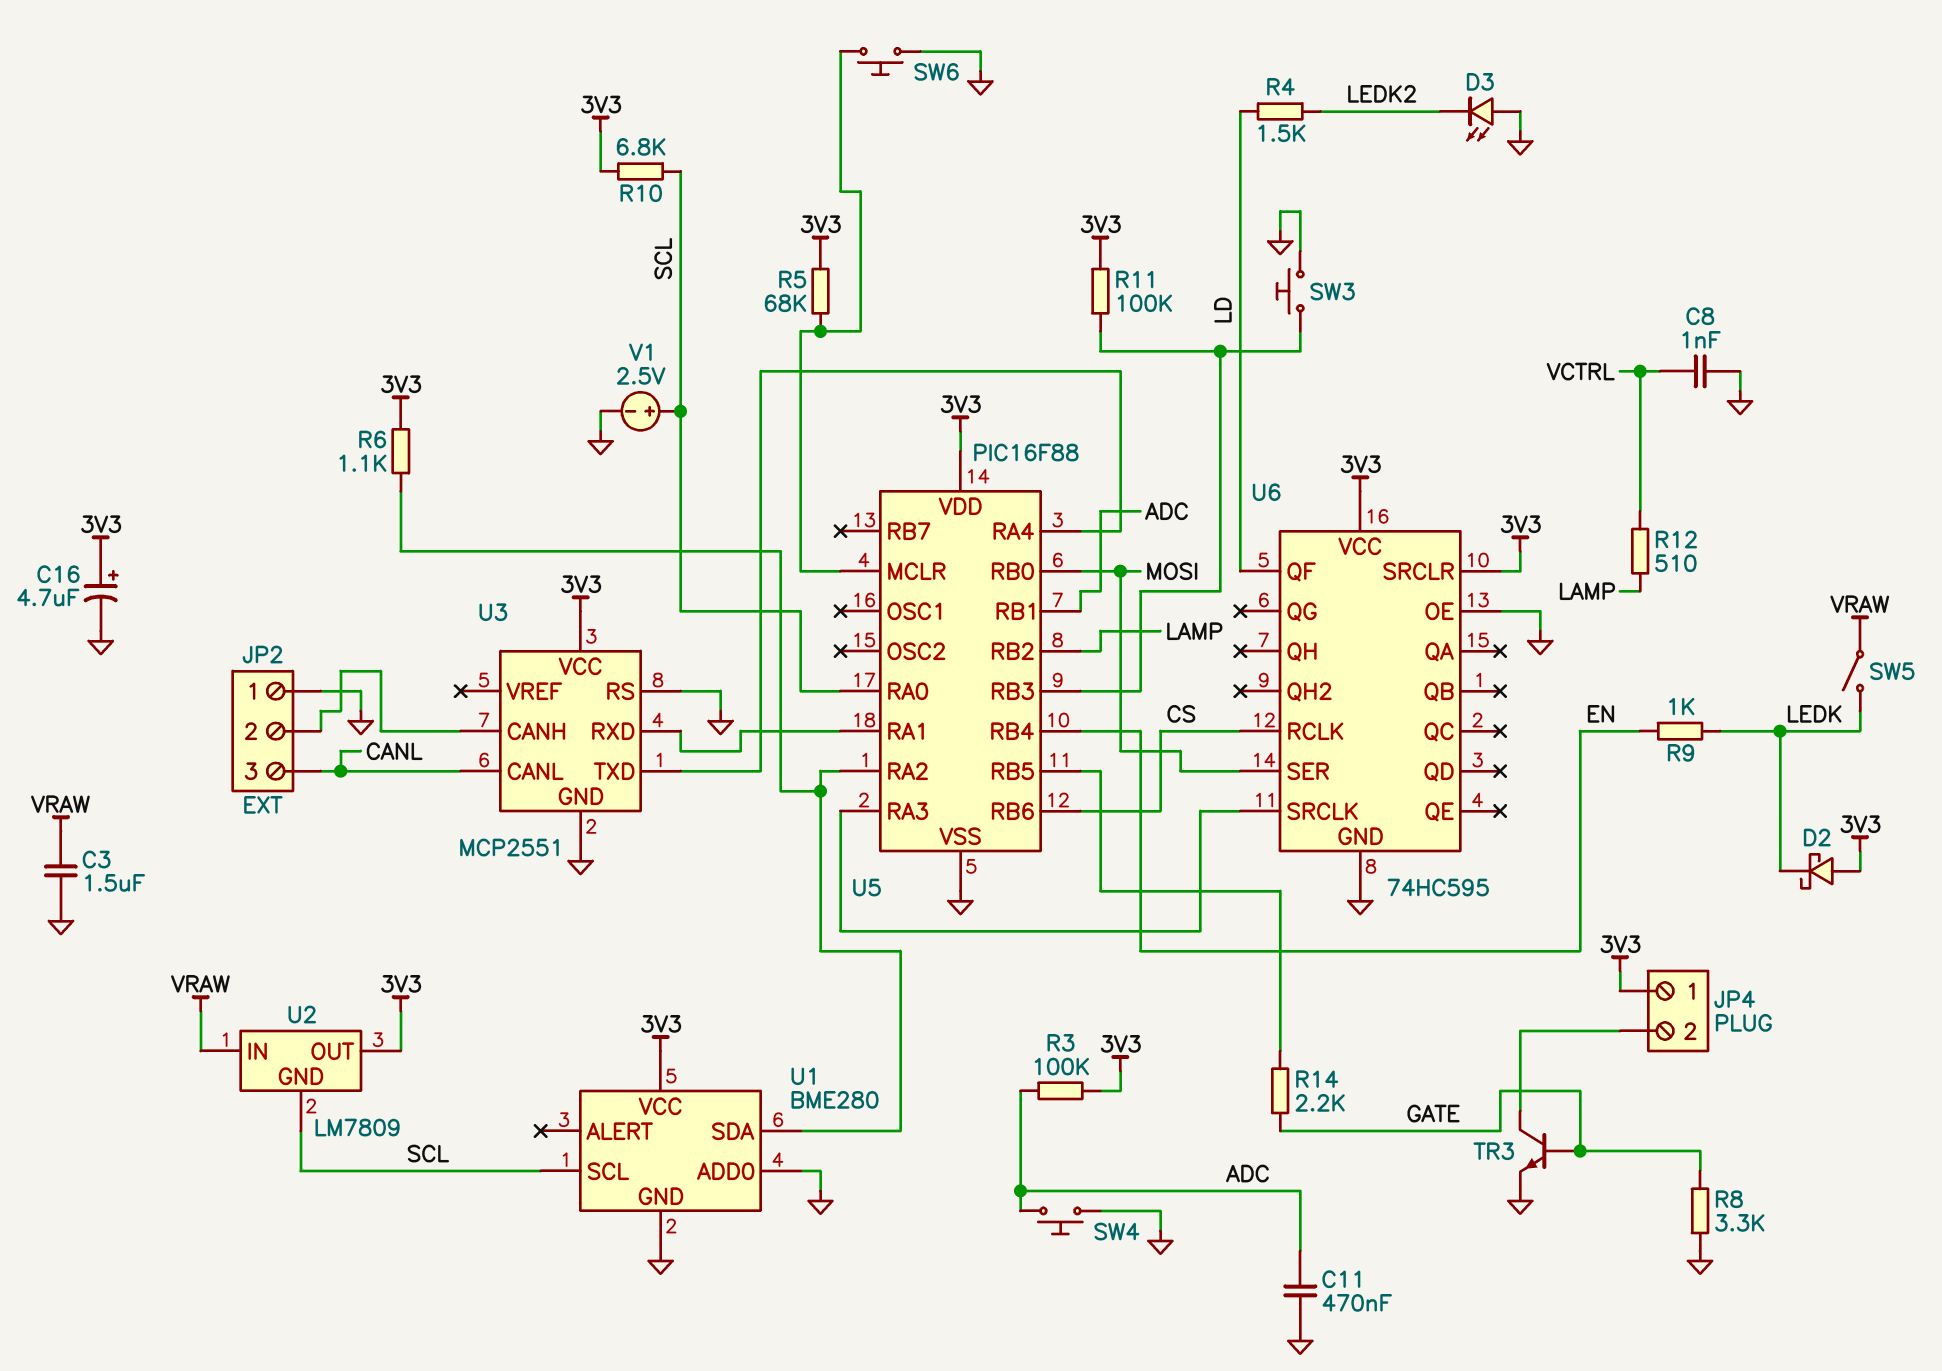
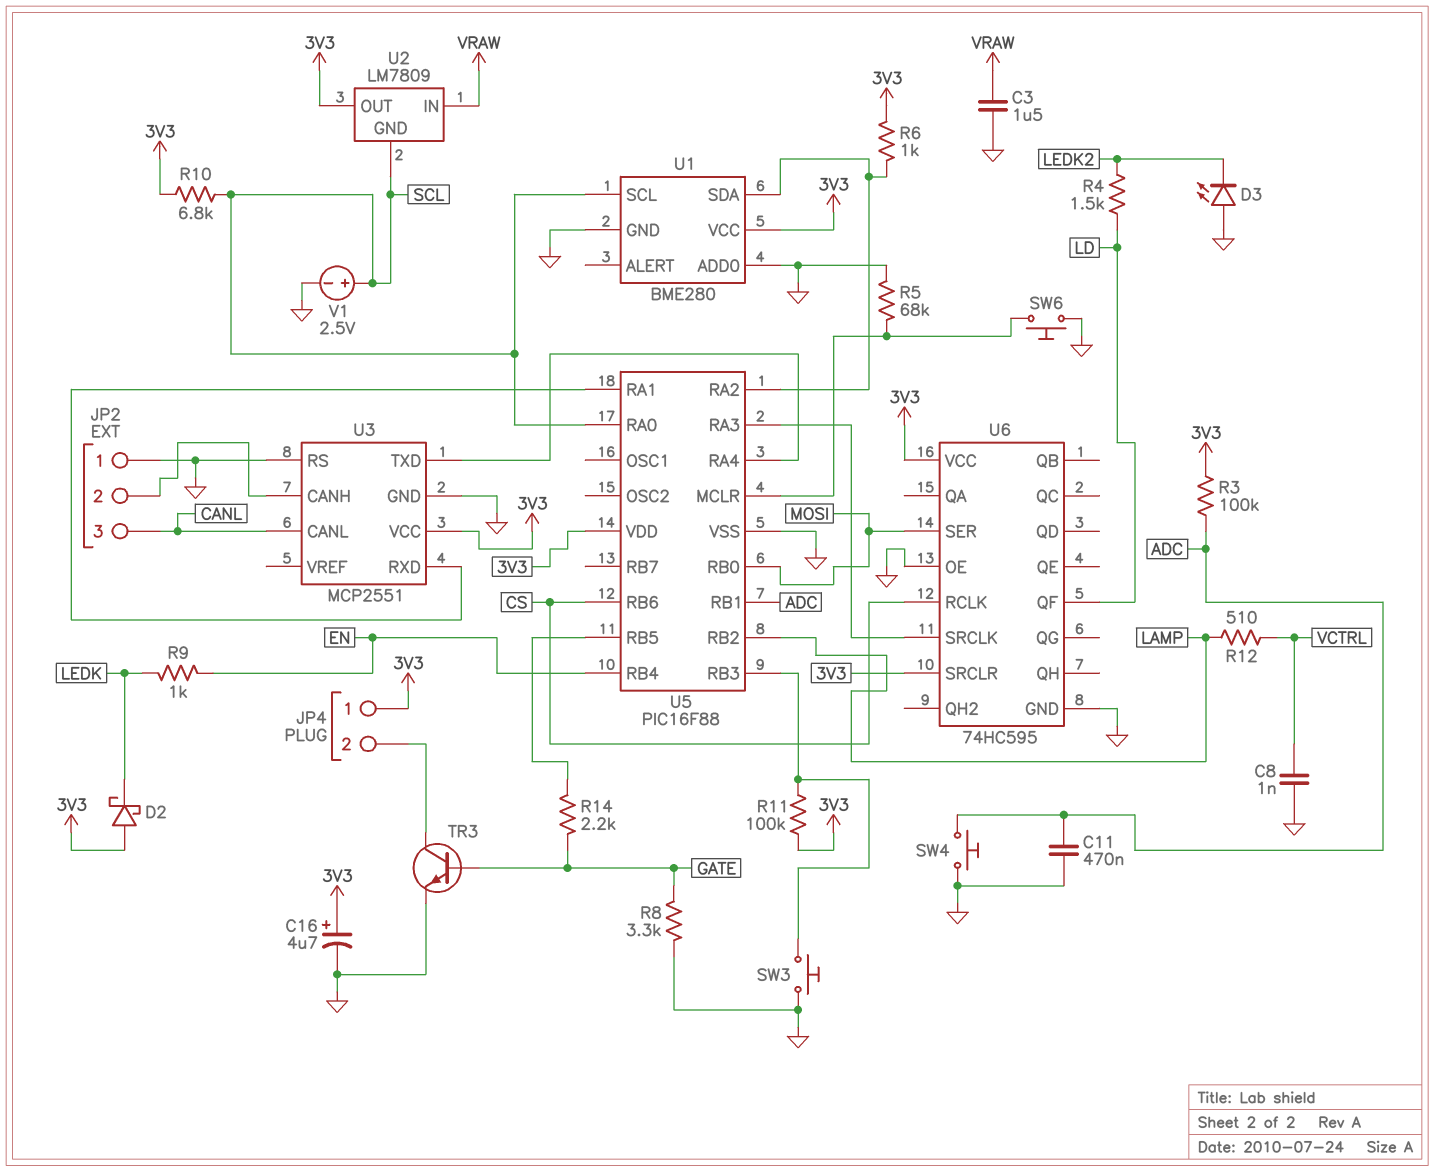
R5: 68k (3V3, U5/MCLR) -> 68k (GND, U5/MCLR)
R6: 1.1k (3V3, U1/SDA) -> 1k (3V3, U1/SDA)
SW5: switch (LEDK, VRAW) -> none

